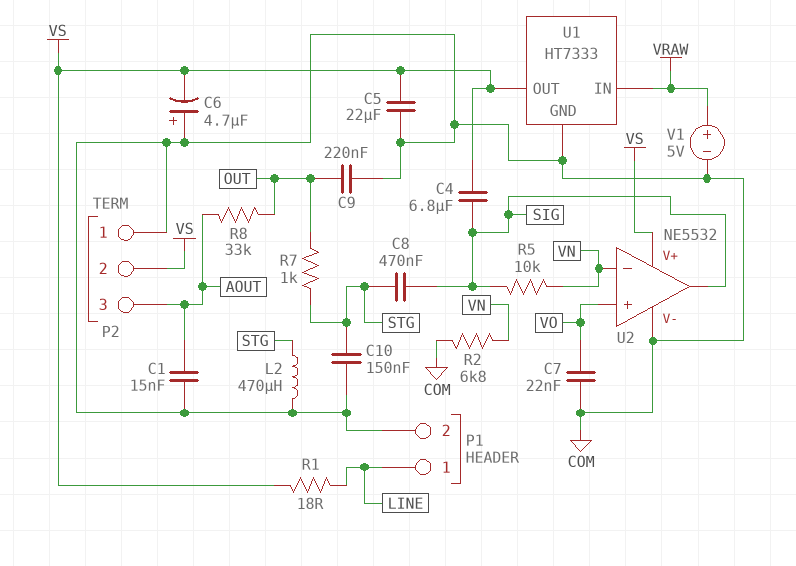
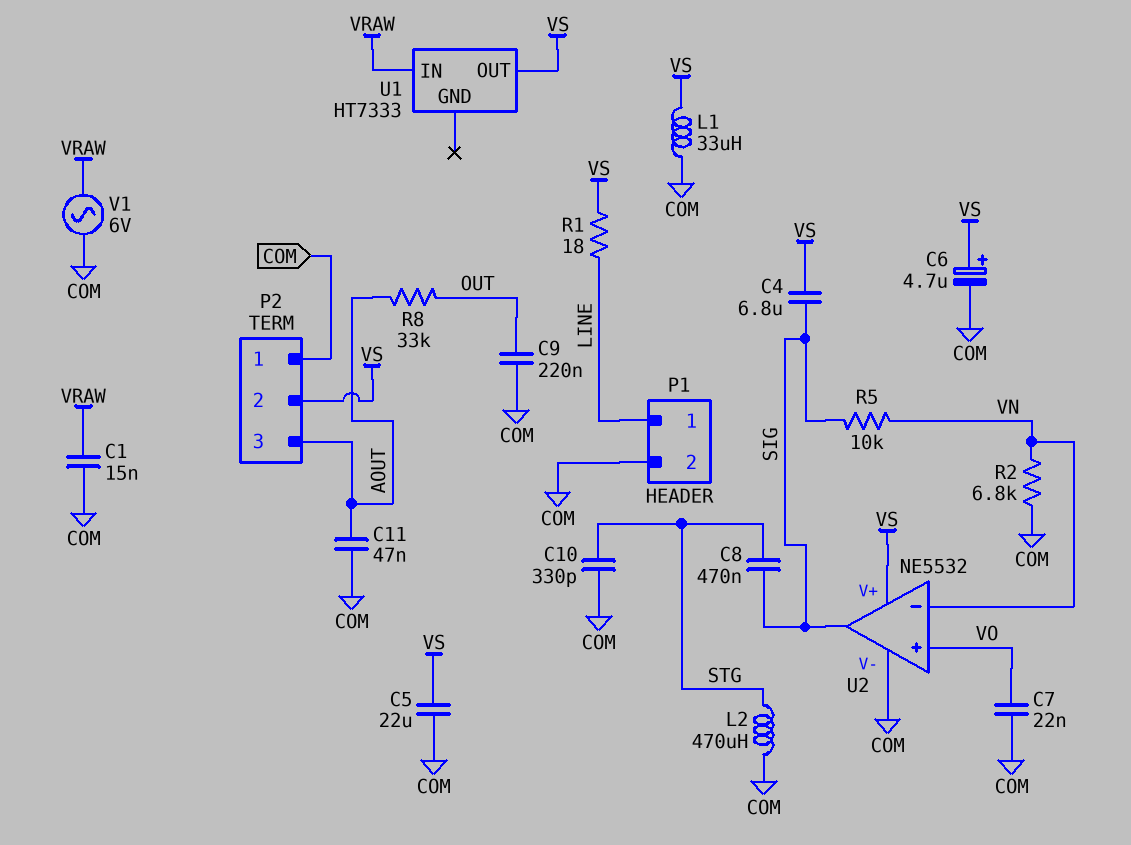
C1: 15nF (AOUT, COM) -> 15nF (COM, VRAW)
C6: 4.7uF (plus COM, minus VS) -> 4.7uF (plus VS, minus COM)
C10: 150nF (COM, STG) -> 330pF (COM, STG)
C11: none -> 47nF (AOUT, COM)
L1: none -> 33uH (COM, VS)
R7: 1k (OUT, STG) -> none
U1 pin GND: COM -> none
V1: 5V (plus VRAW, minus COM) -> AC 6V (COM, VRAW)

